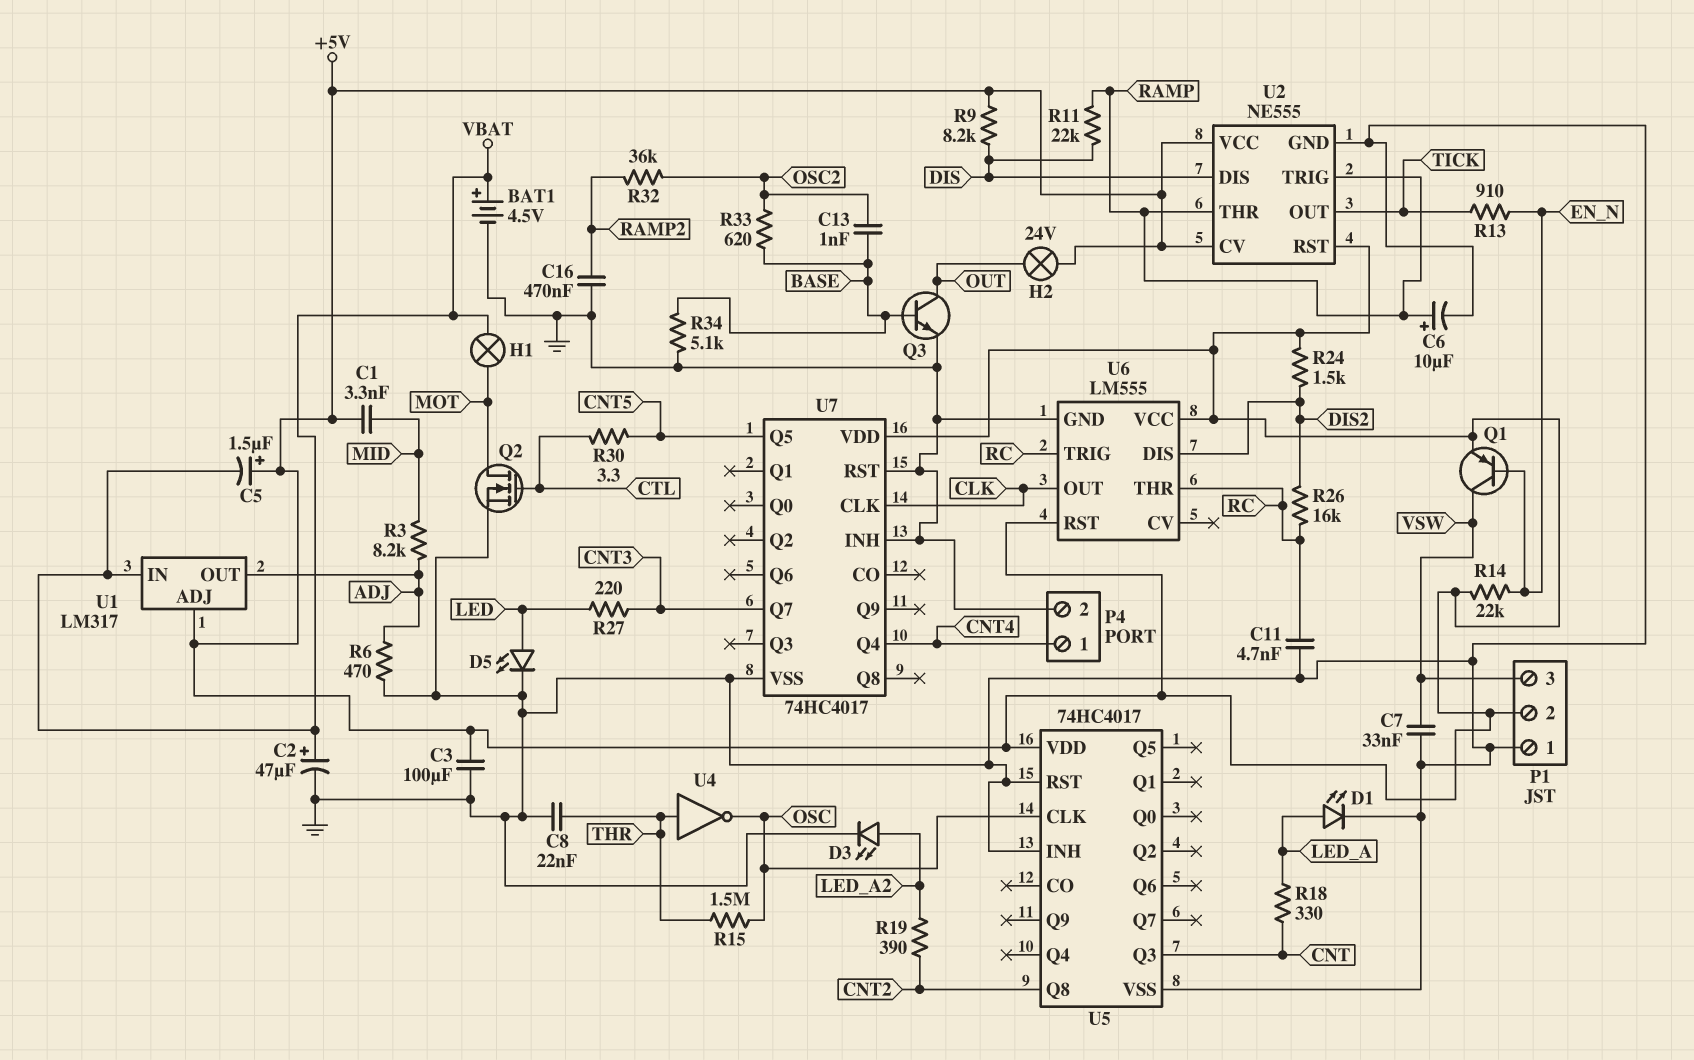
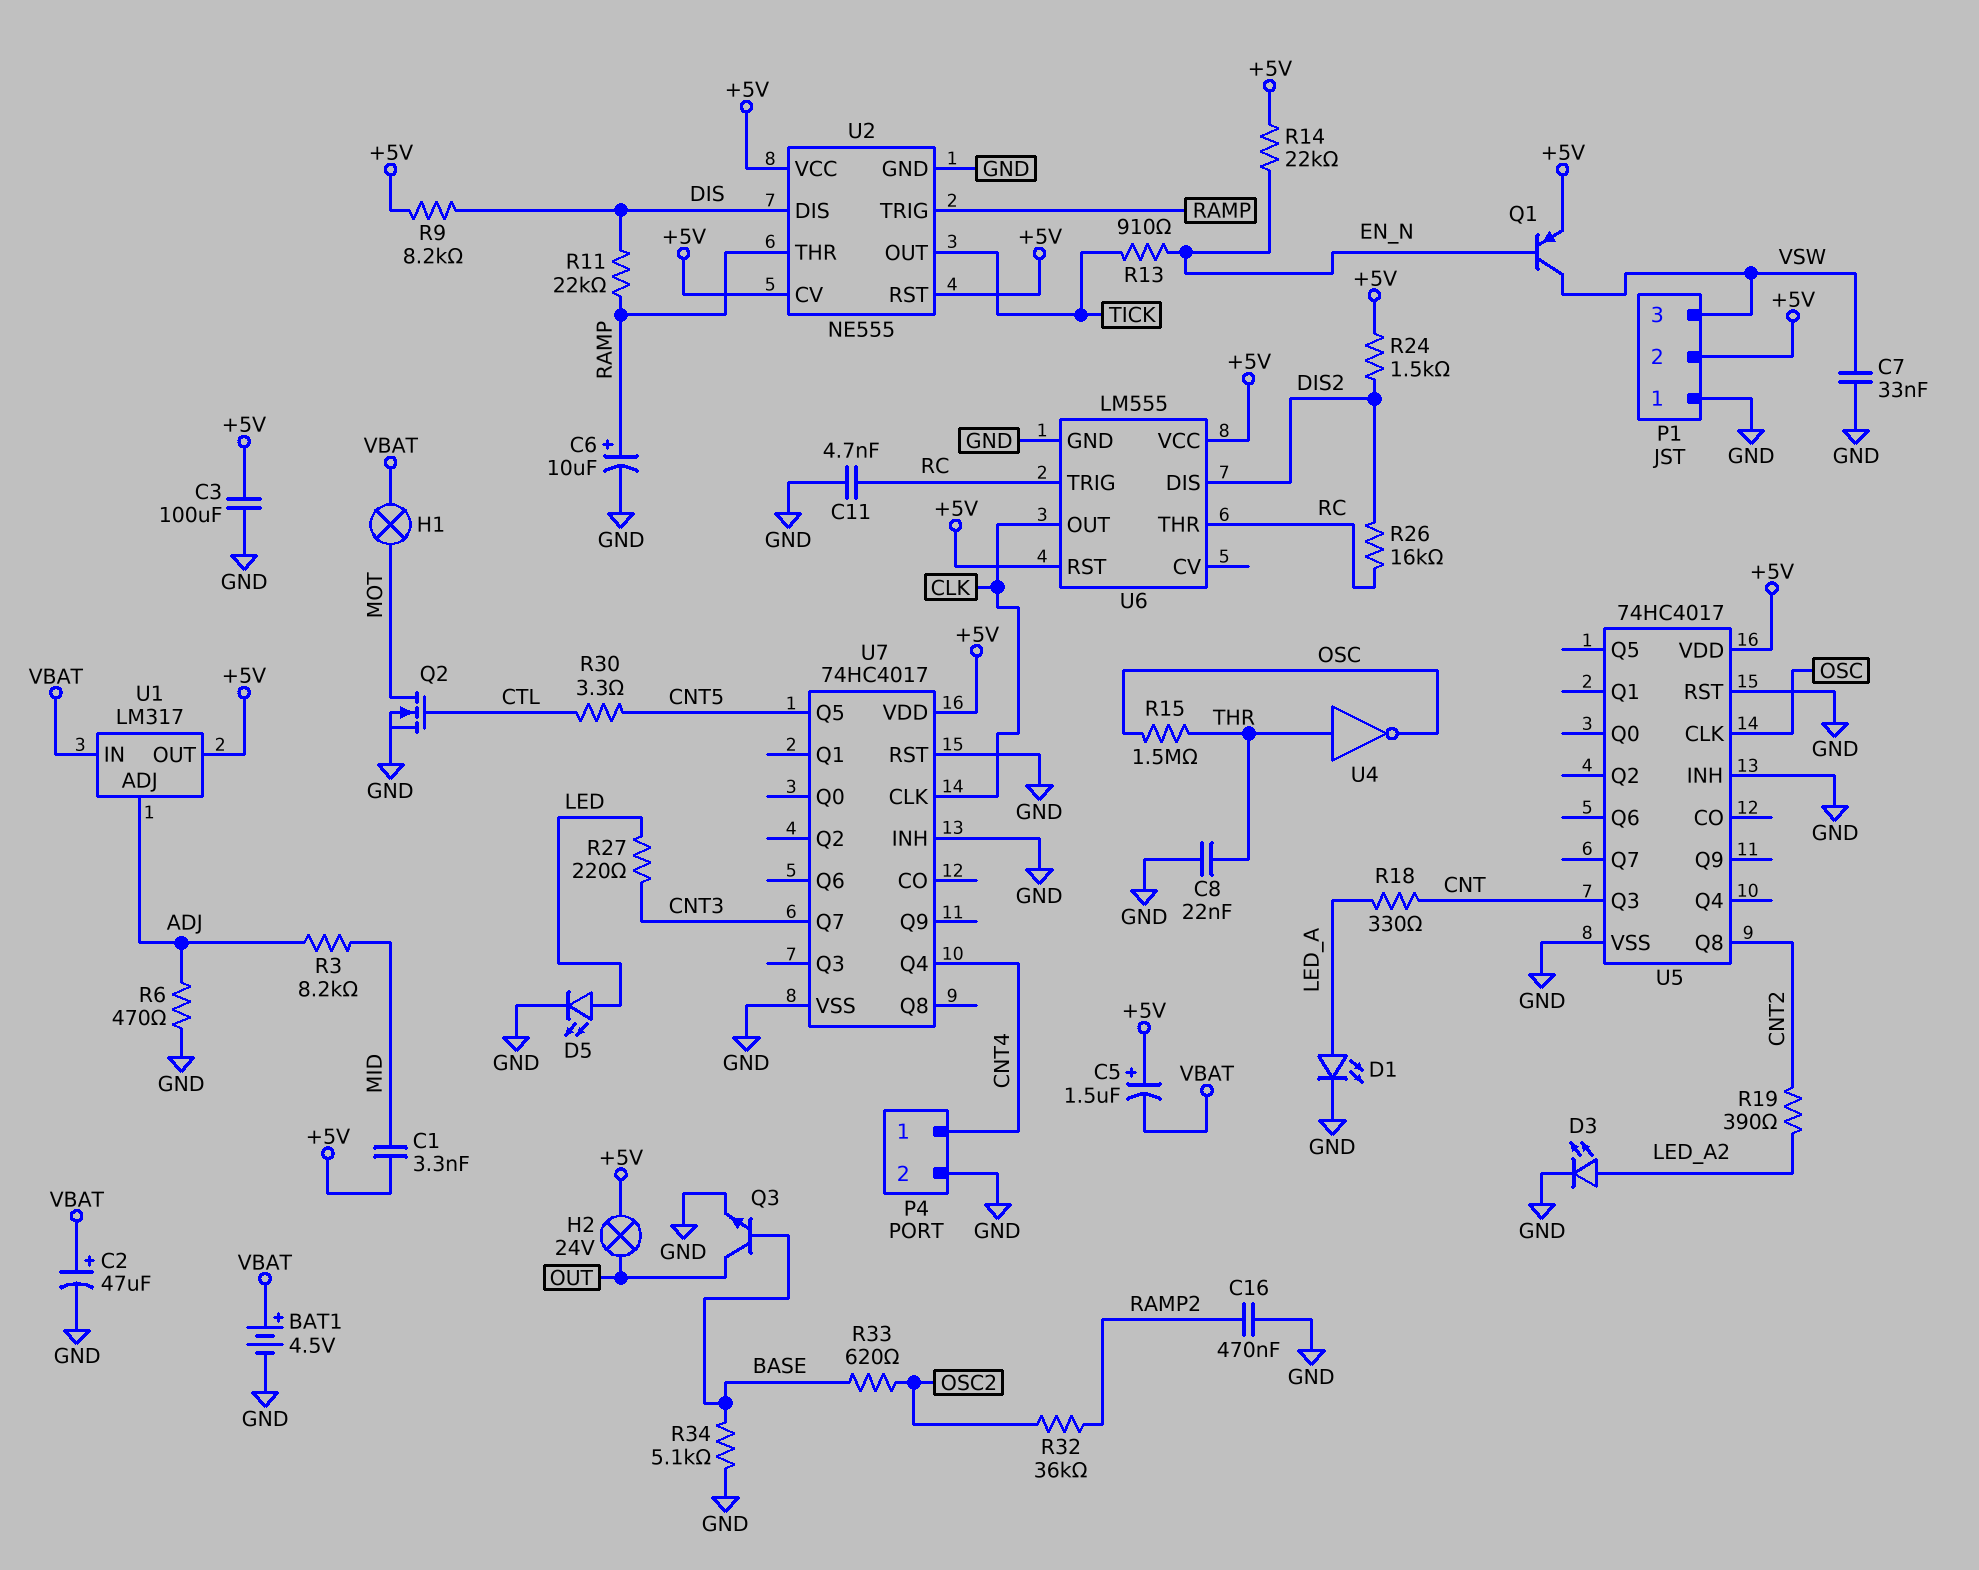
C13: 1nF (BASE, OSC2) -> none
U1 pin ADJ: +5V -> ADJ
U1 pin OUT: ADJ -> +5V

